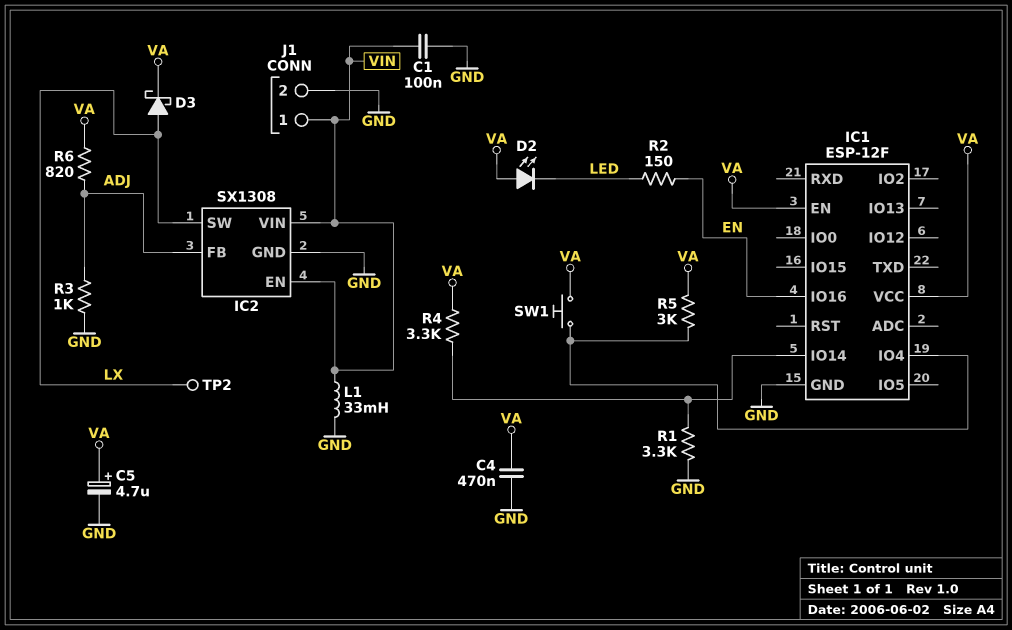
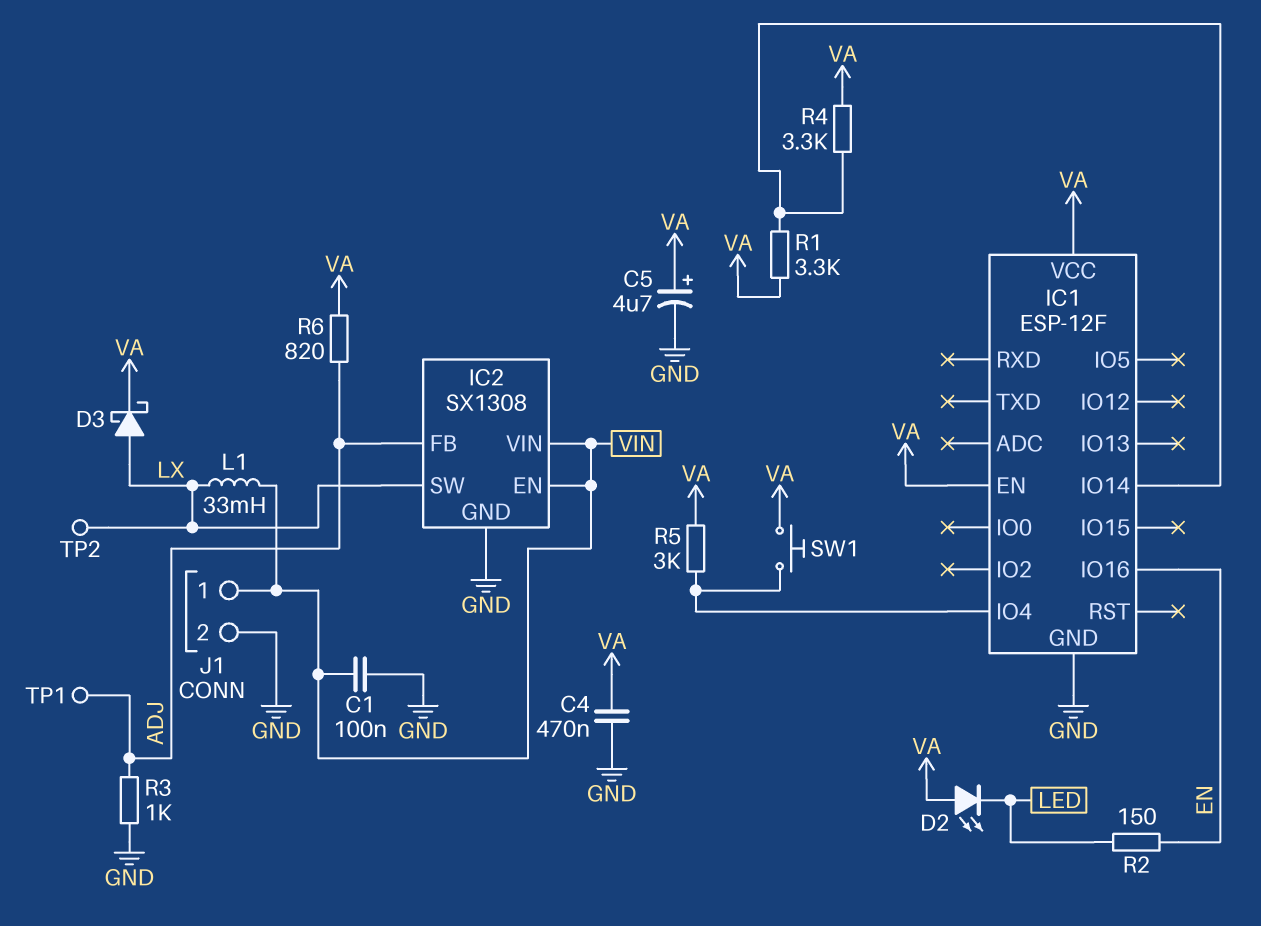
L1: 33mH (GND, VIN) -> 33mH (LX, VIN)
R1: 3.3k (GND, IC1/IO14) -> 3.3k (IC1/IO14, VA)
TP1: none -> test point (ADJ)

